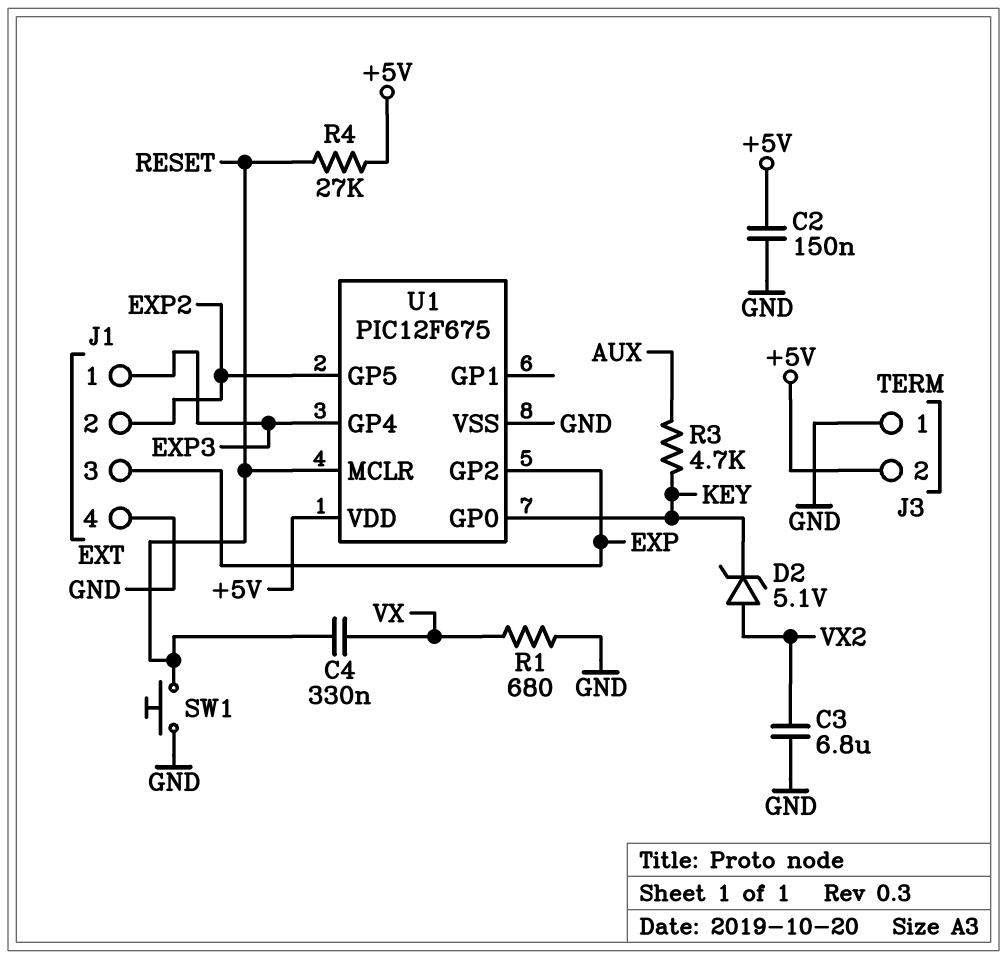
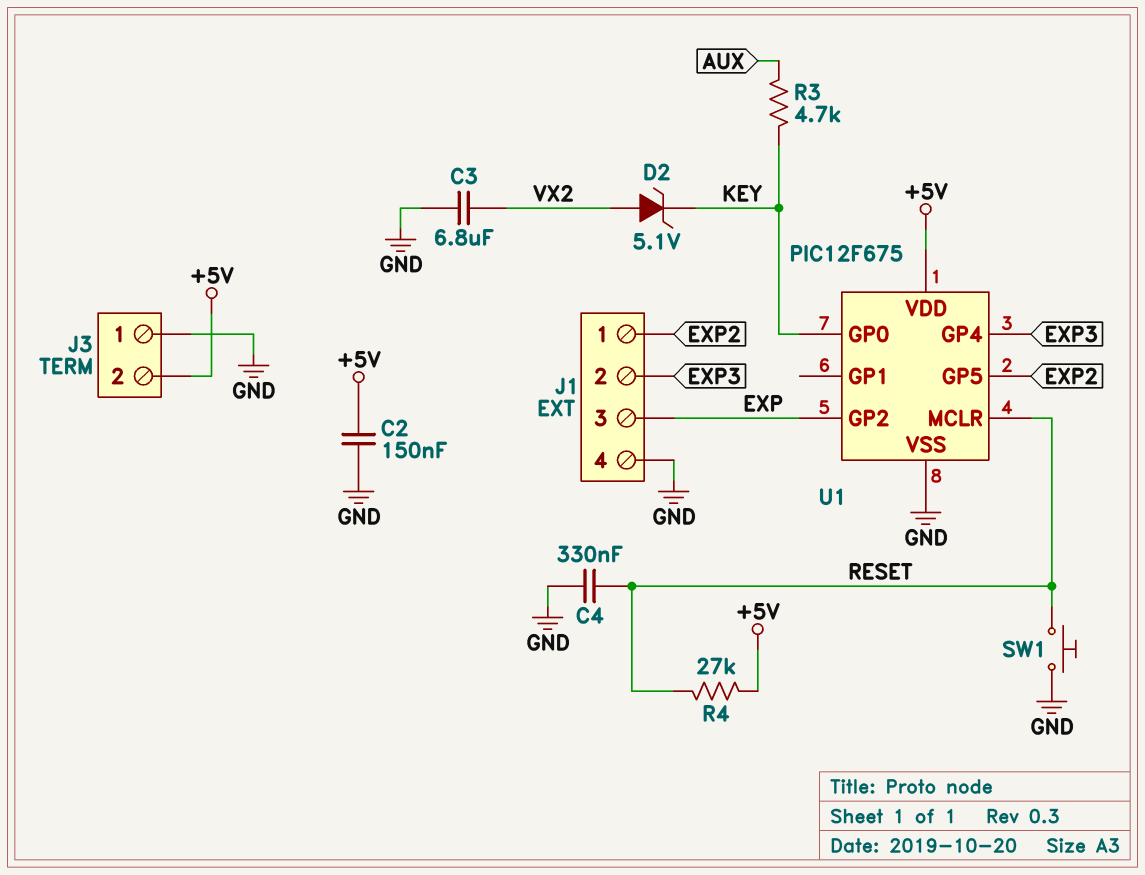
C4: 330nF (RESET, VX) -> 330nF (GND, RESET)
J1 pin 1: EXP3 -> EXP2
J1 pin 2: EXP2 -> EXP3
R1: 680 (GND, VX) -> none

